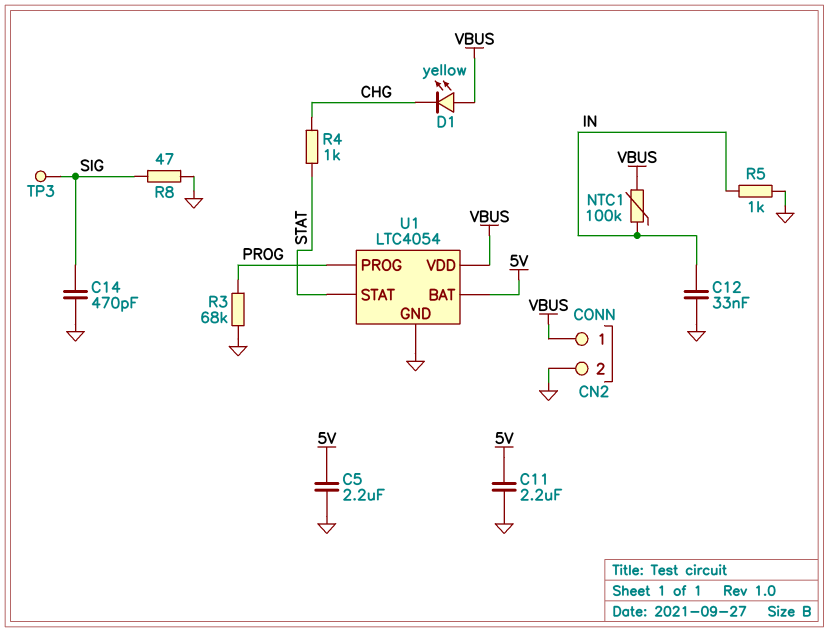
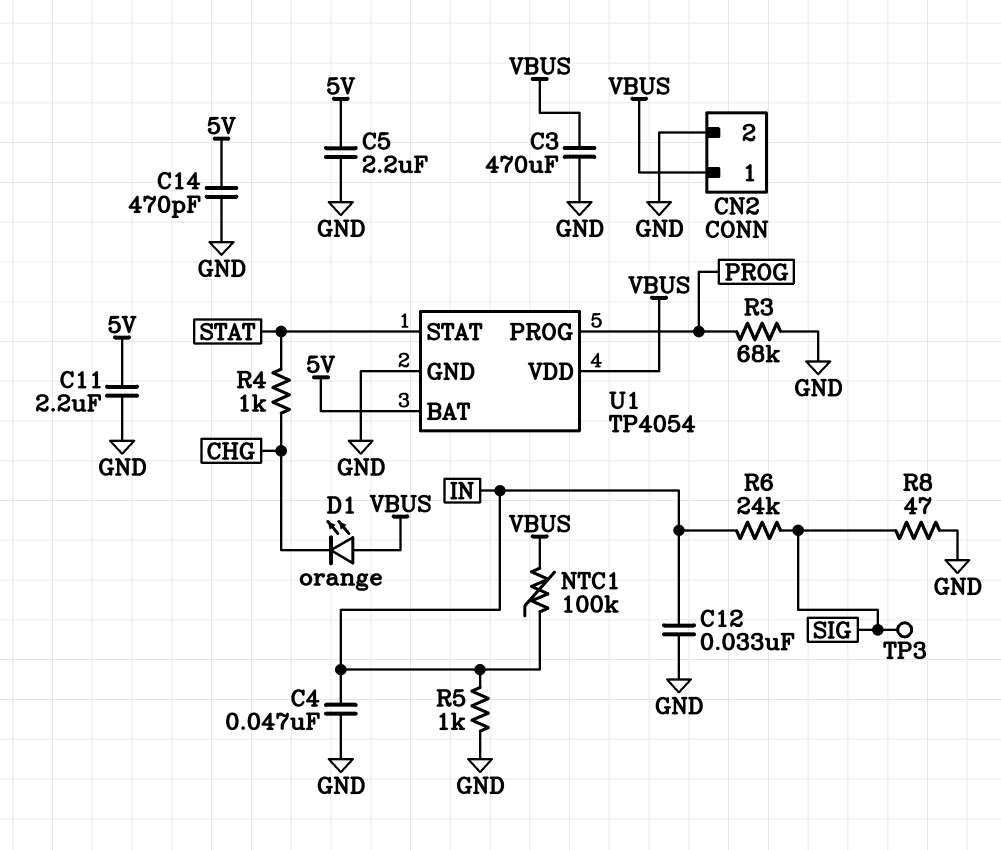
C3: none -> 470uF (GND, VBUS)
C4: none -> 47nF (GND, IN)
C14: 470pF (GND, SIG) -> 470pF (5V, GND)
D1: LED yellow (A VBUS, K CHG) -> LED orange (A VBUS, K CHG)
R6: none -> 24k (IN, SIG)
U1: LTC4054 -> TP4054

